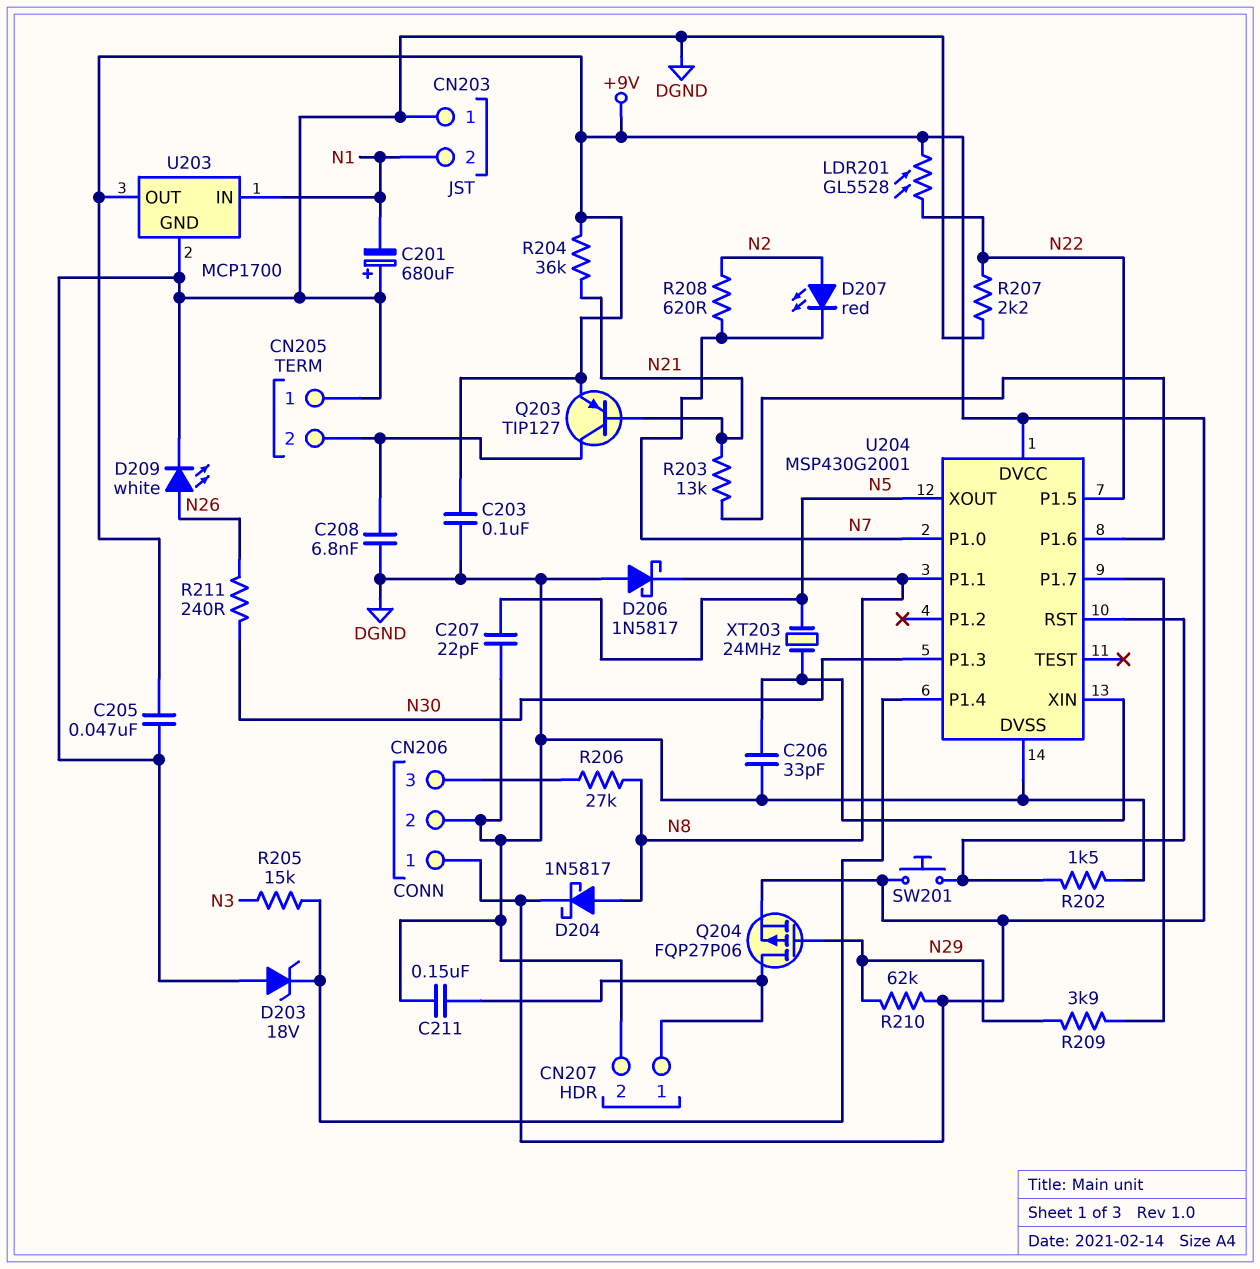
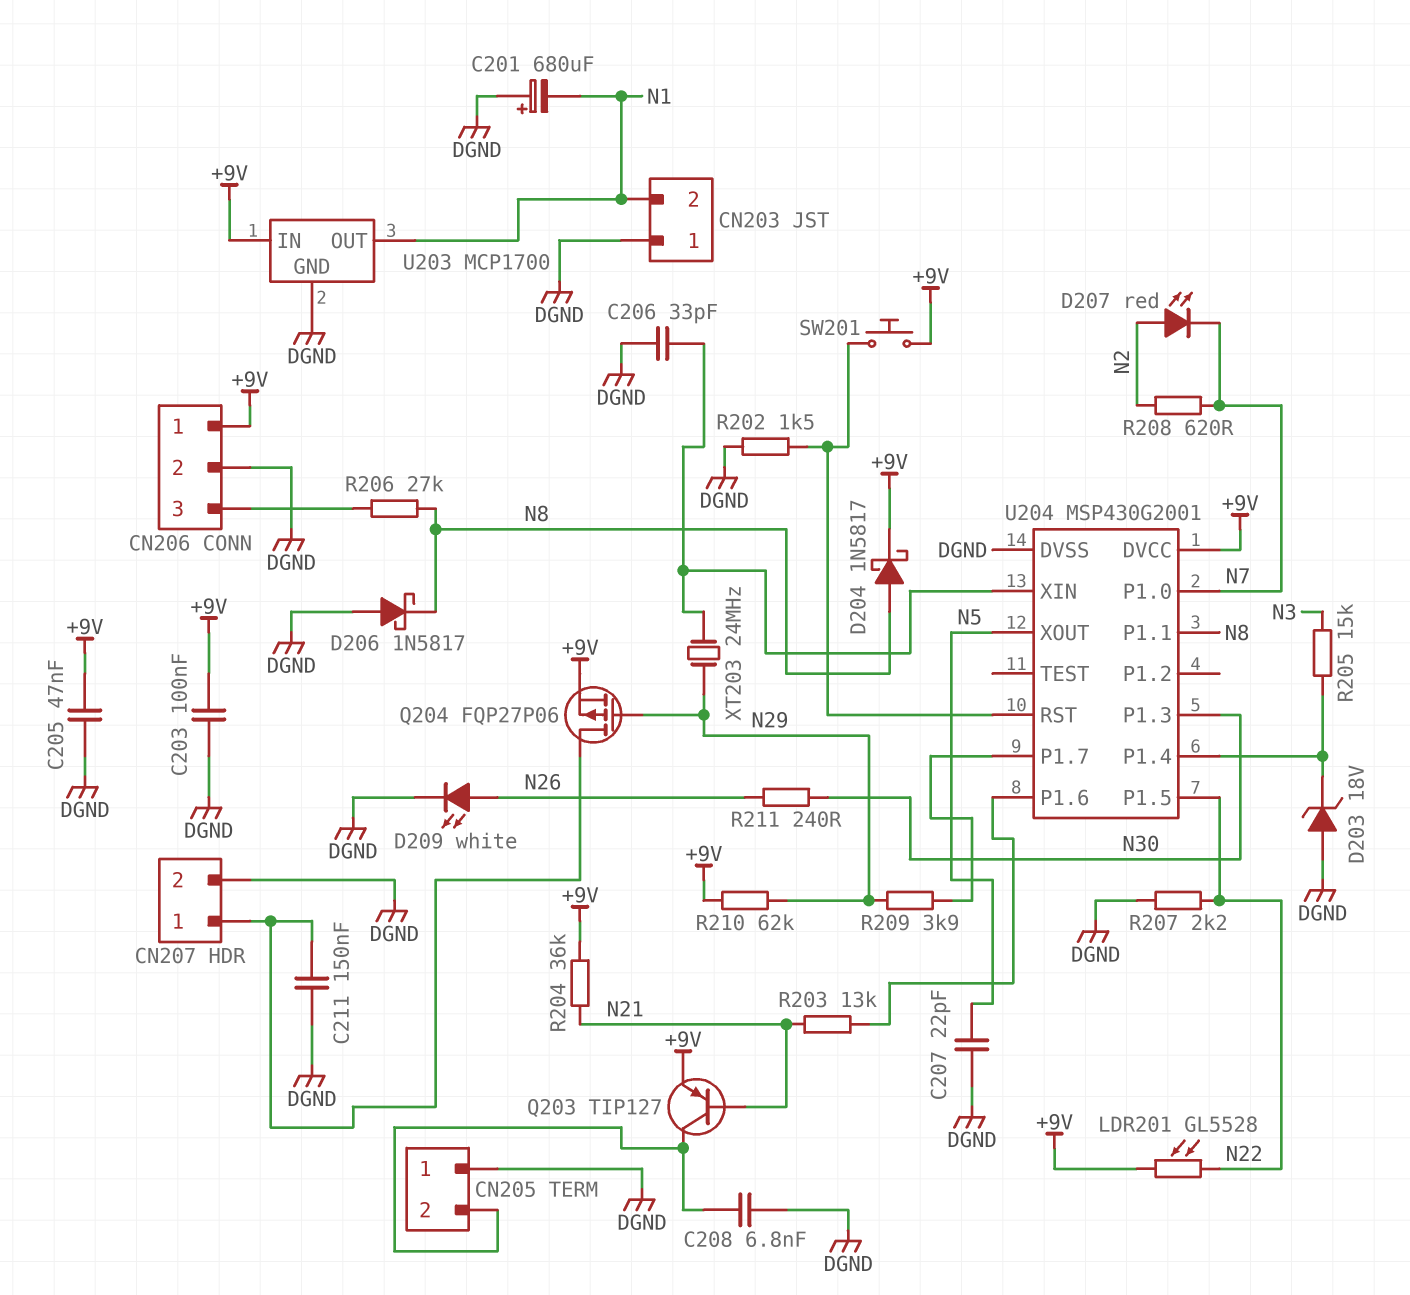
U203 pin IN: N1 -> +9V
U203 pin OUT: +9V -> N1
XT203: 24MHz (N5, U204/XIN) -> 24MHz (N29, U204/XIN)

